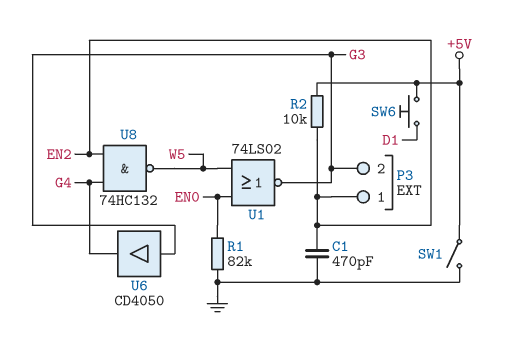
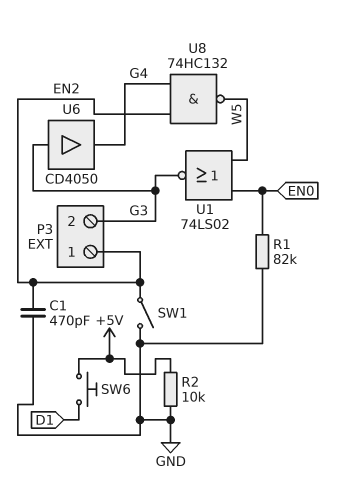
R2: 10k (+5V, EN2) -> 10k (+5V, GND)
SW1: switch (+5V, GND) -> switch (EN2, GND)

